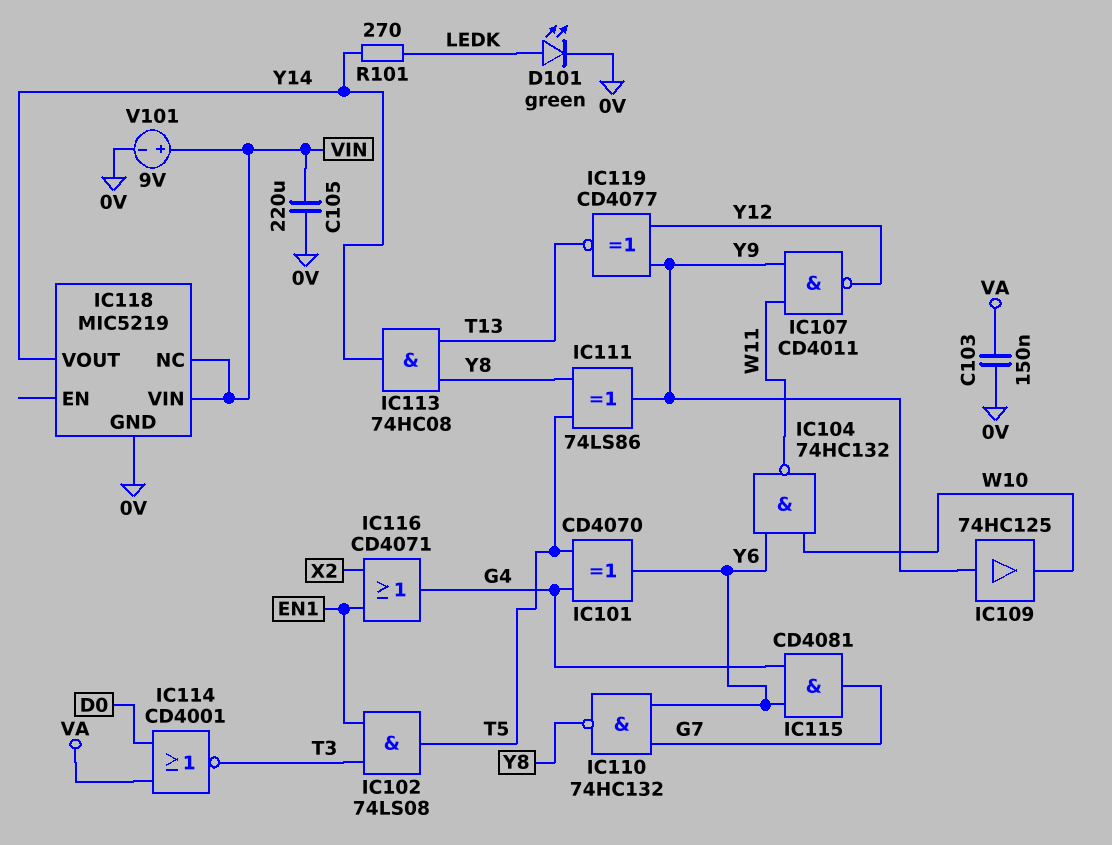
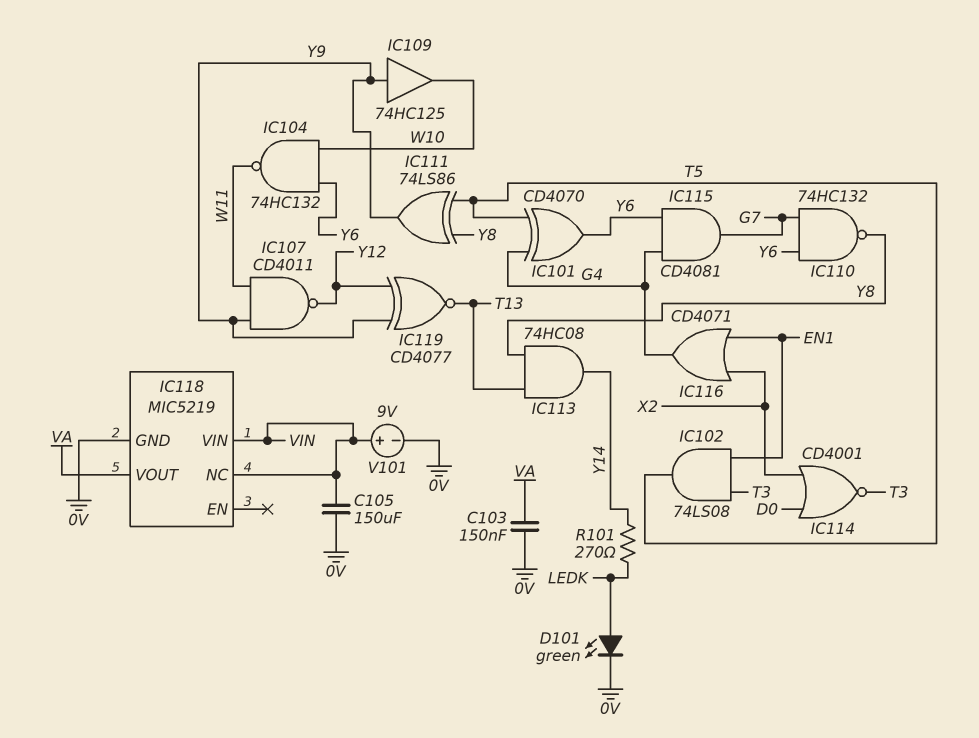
C105: 220uF (0V, VIN) -> 150uF (0V, VIN)
IC114: NOR CD4001 (in D0, in VA, out T3) -> NOR CD4001 (in D0, in X2, out T3)
IC118 pin VOUT: Y14 -> VA

